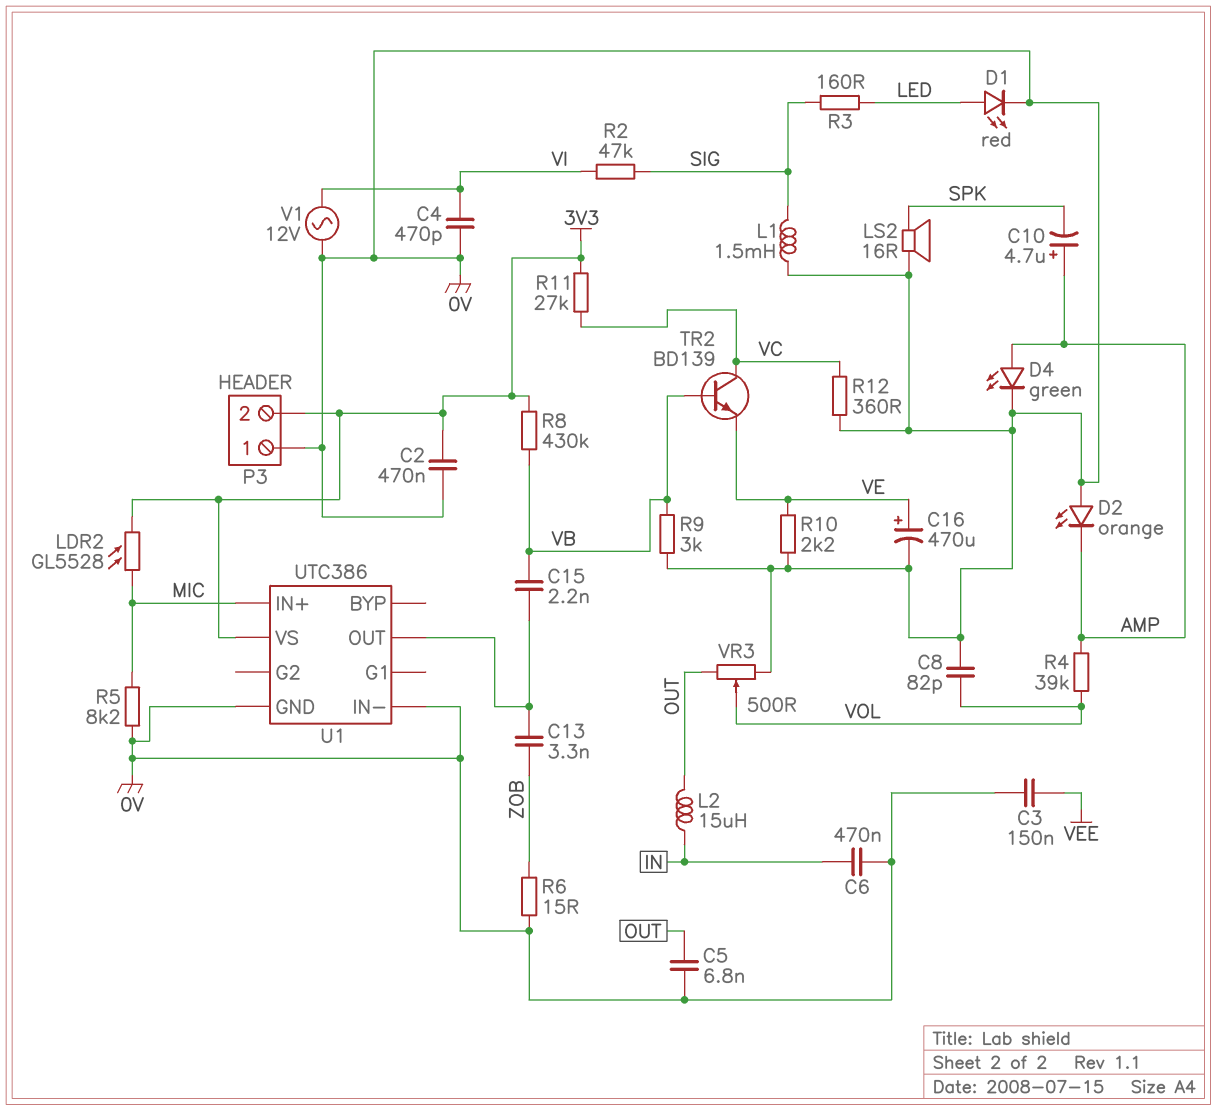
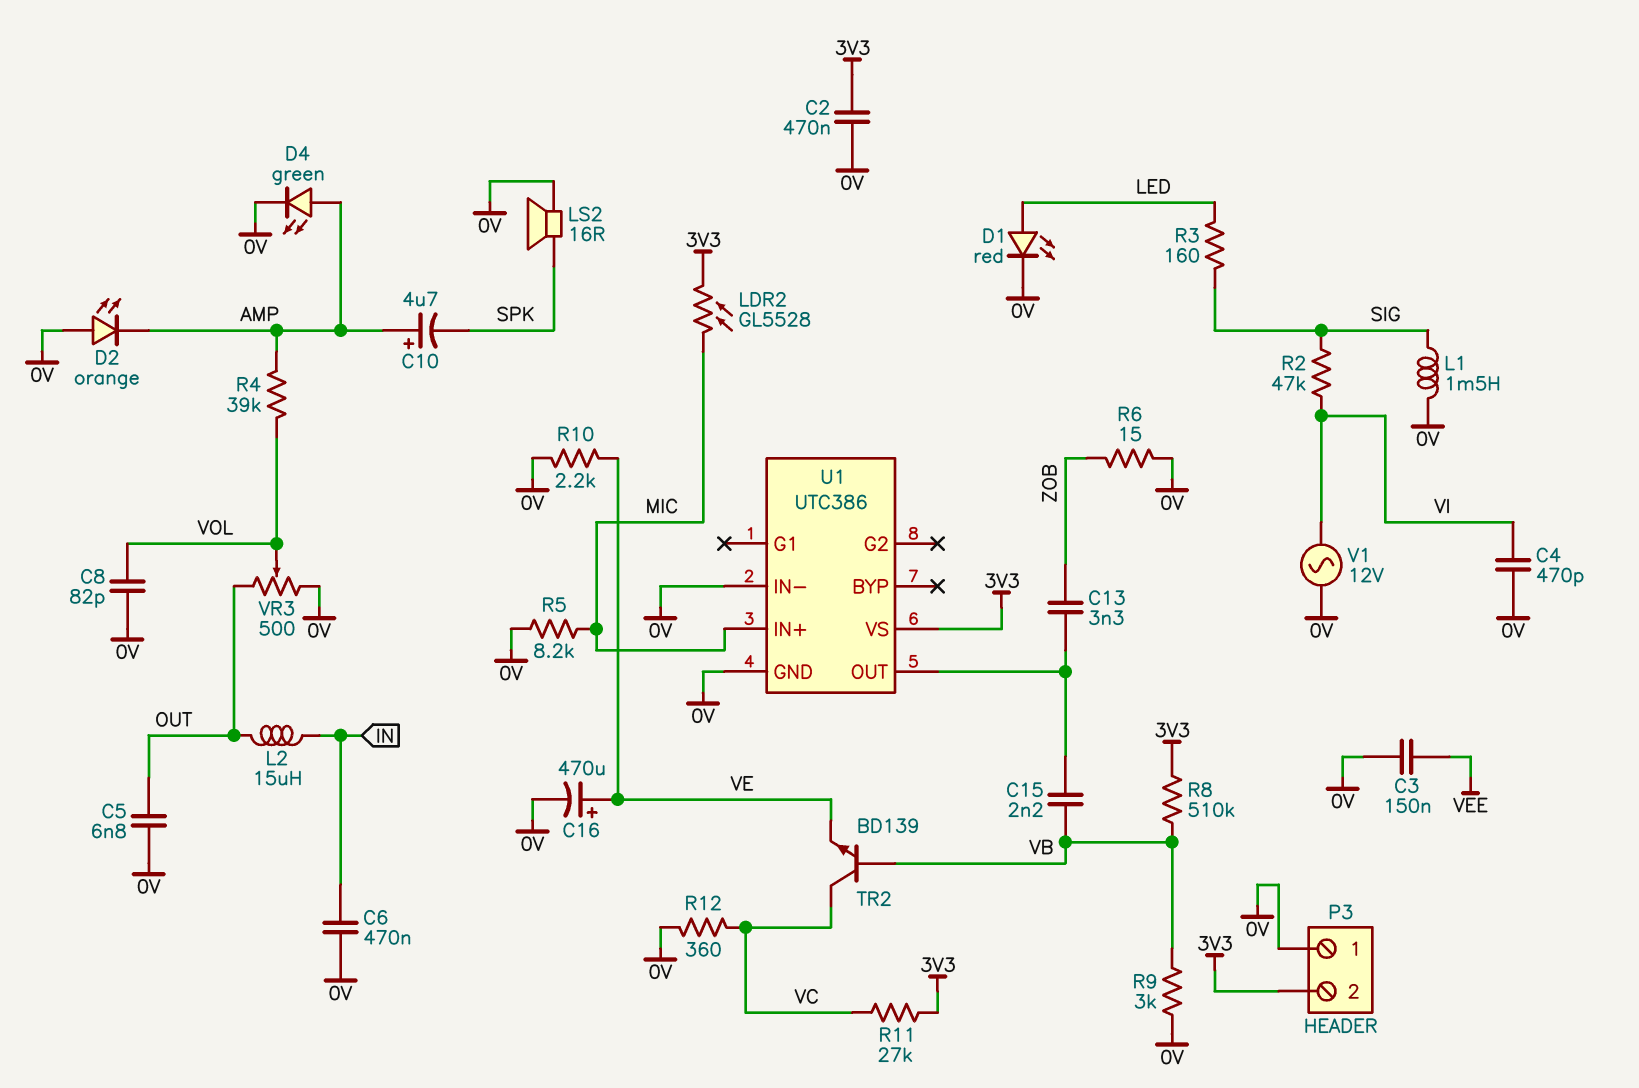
R8: 430k (3V3, VB) -> 510k (3V3, VB)

